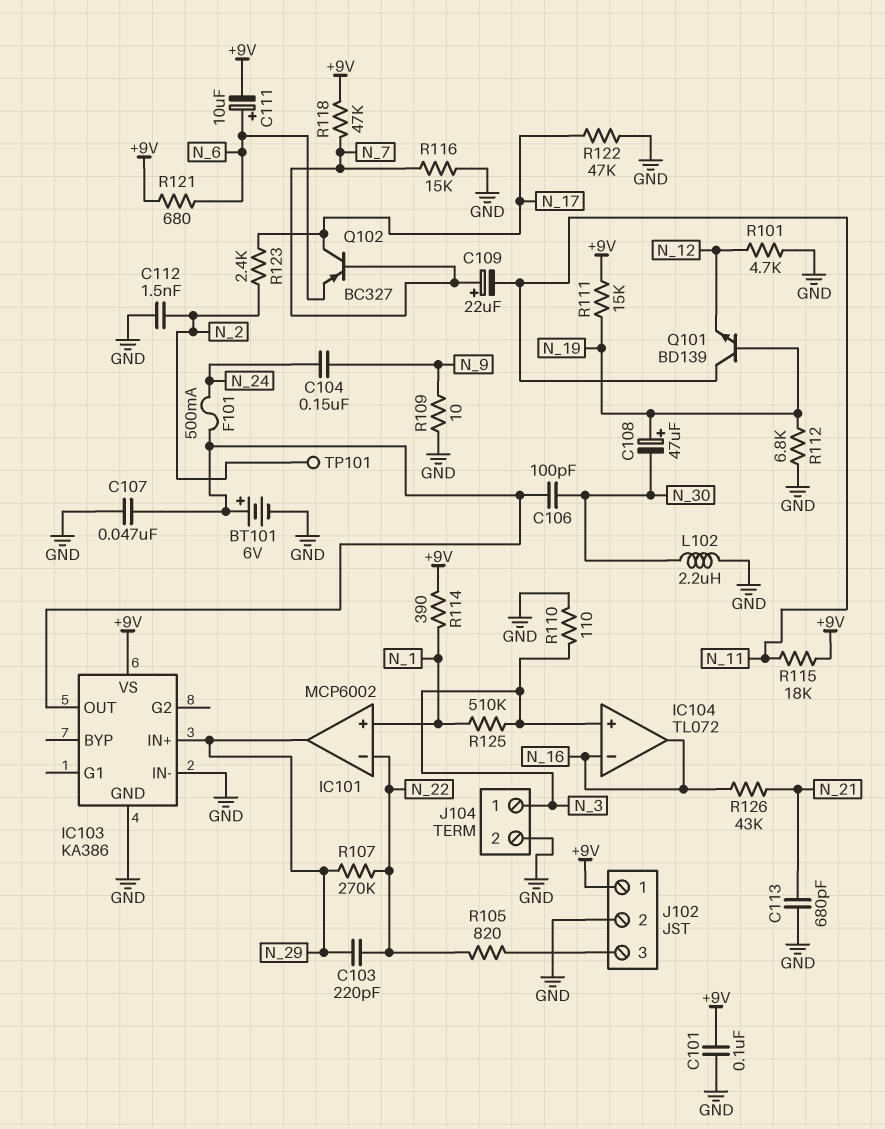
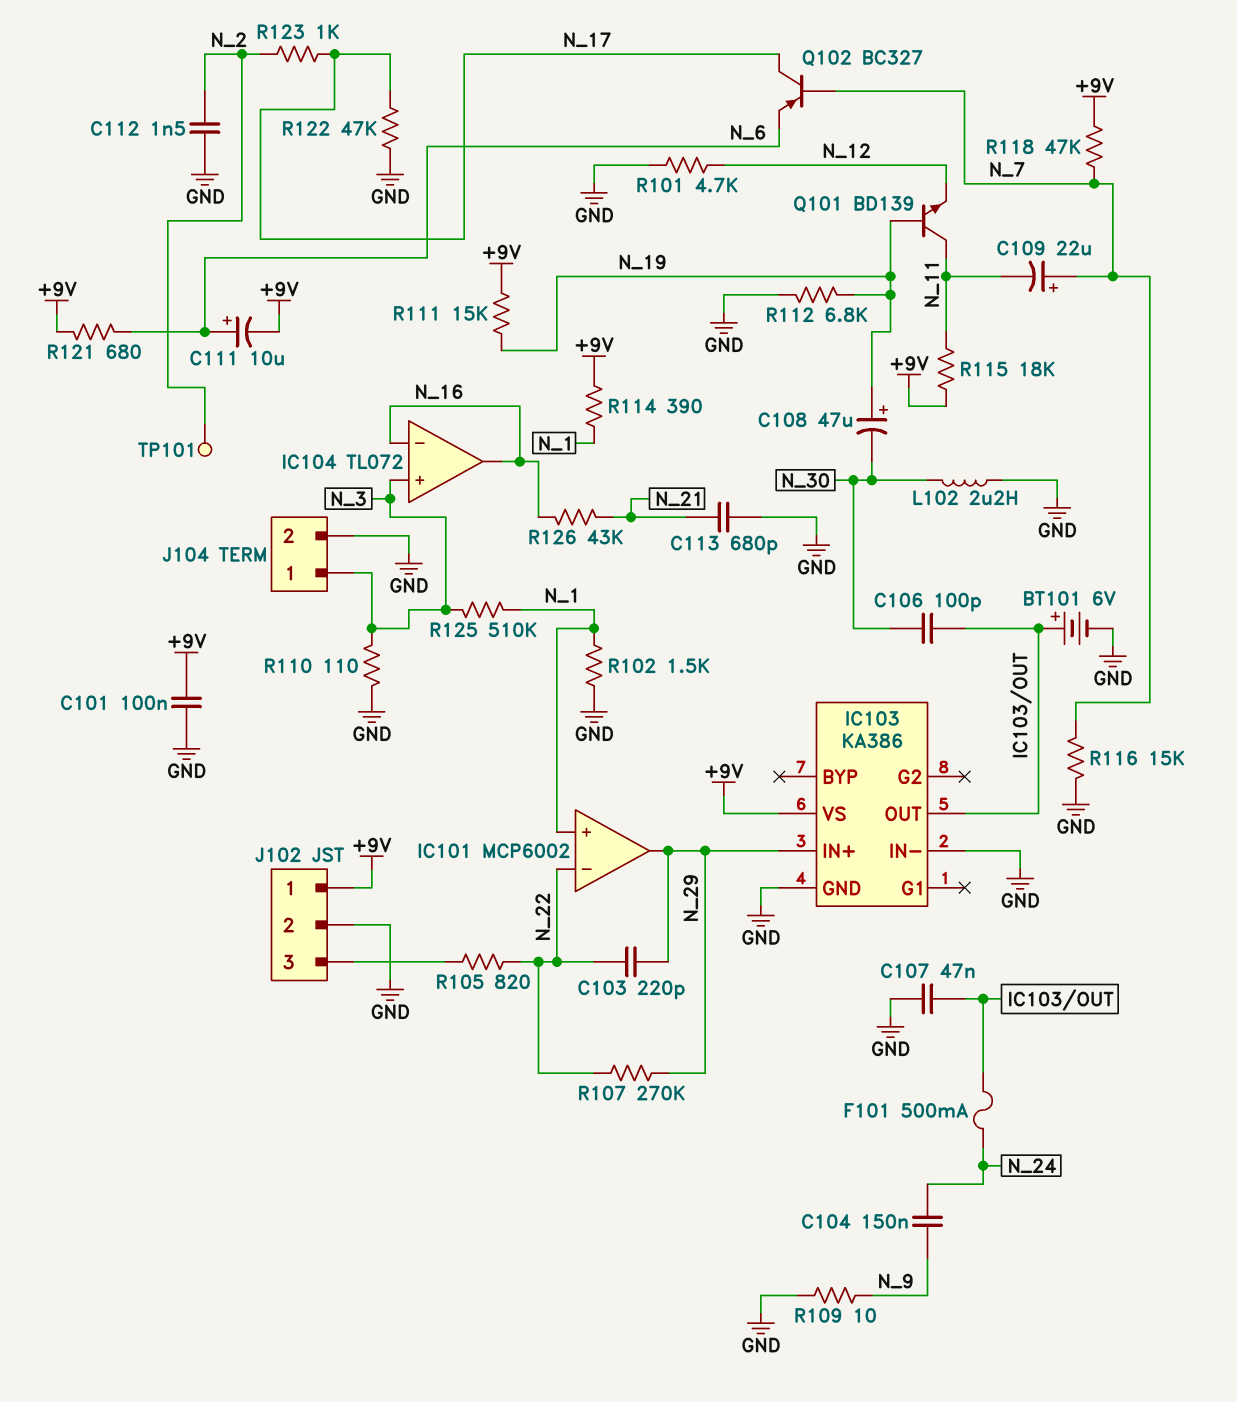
R102: none -> 1.5k (GND, N_1)
R123: 2.4k (N_2, N_17) -> 1k (N_2, N_17)

